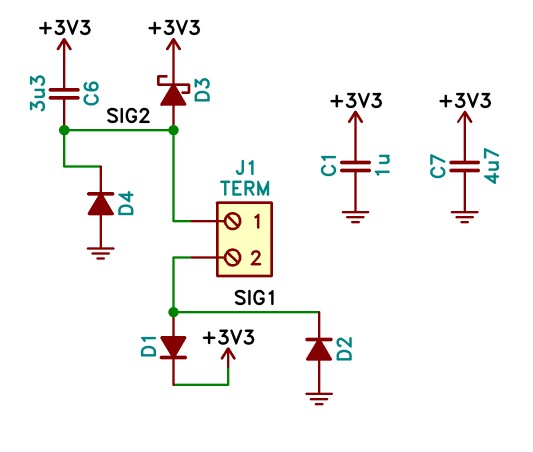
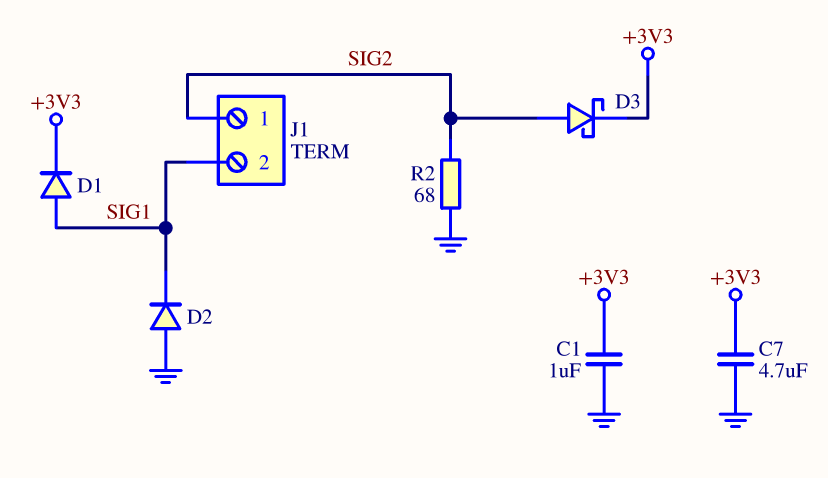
C6: 3.3uF (+3V3, SIG2) -> none
D4: diode (A GND, K SIG2) -> none
R2: none -> 68 (GND, SIG2)

